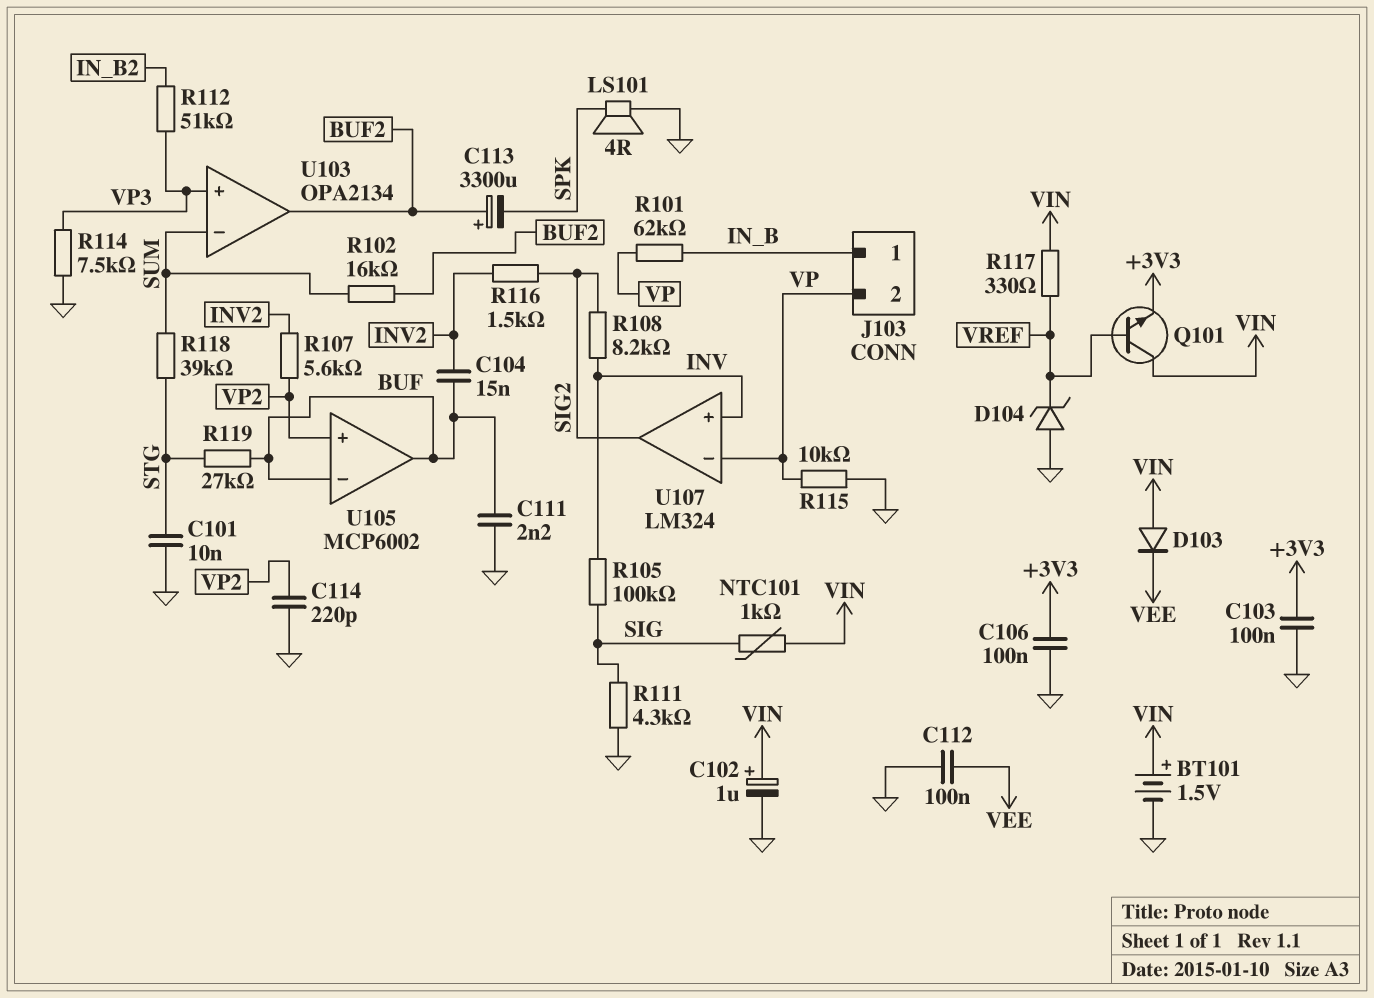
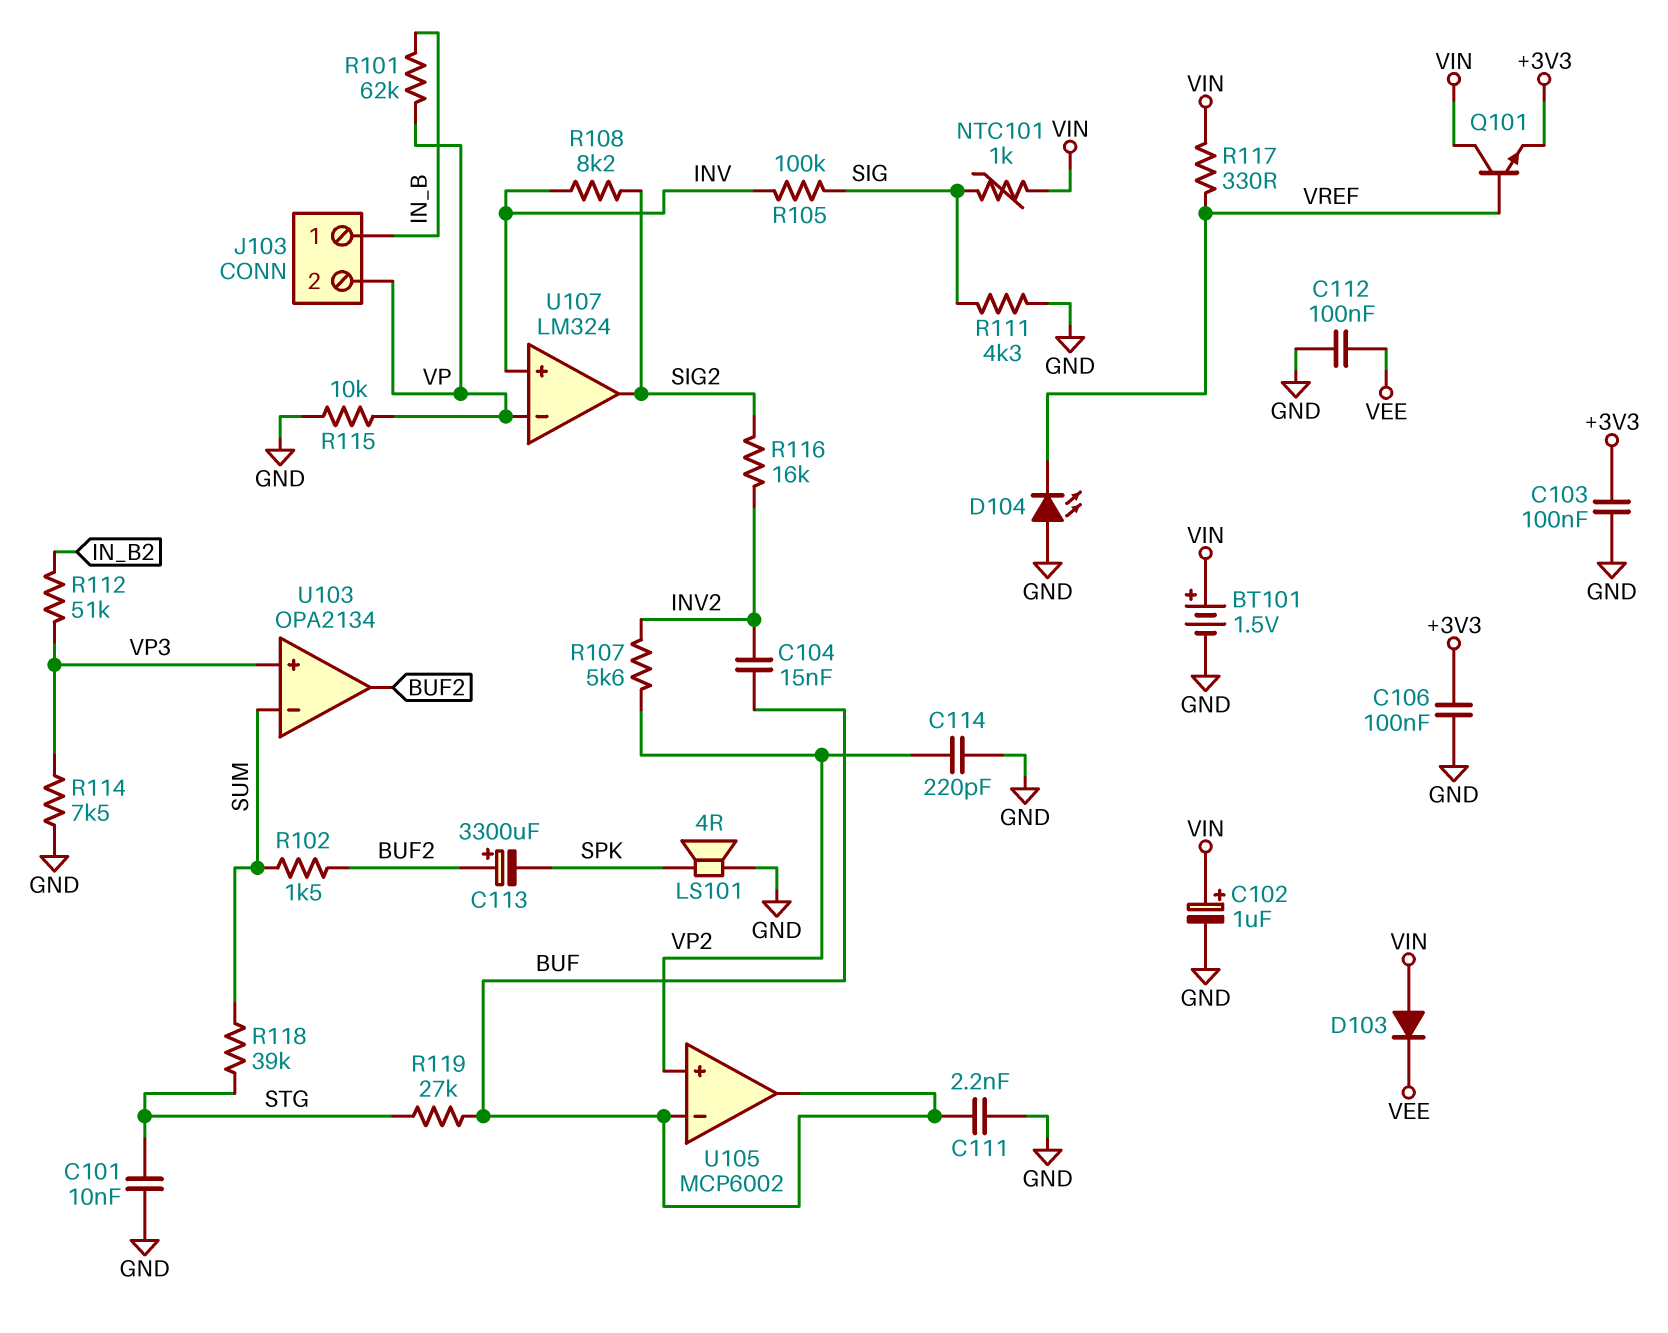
D104: zener (A GND, K VREF) -> LED (A GND, K VREF)
R102: 16k (BUF2, SUM) -> 1.5k (BUF2, SUM)
R116: 1.5k (INV2, SIG2) -> 16k (INV2, SIG2)

